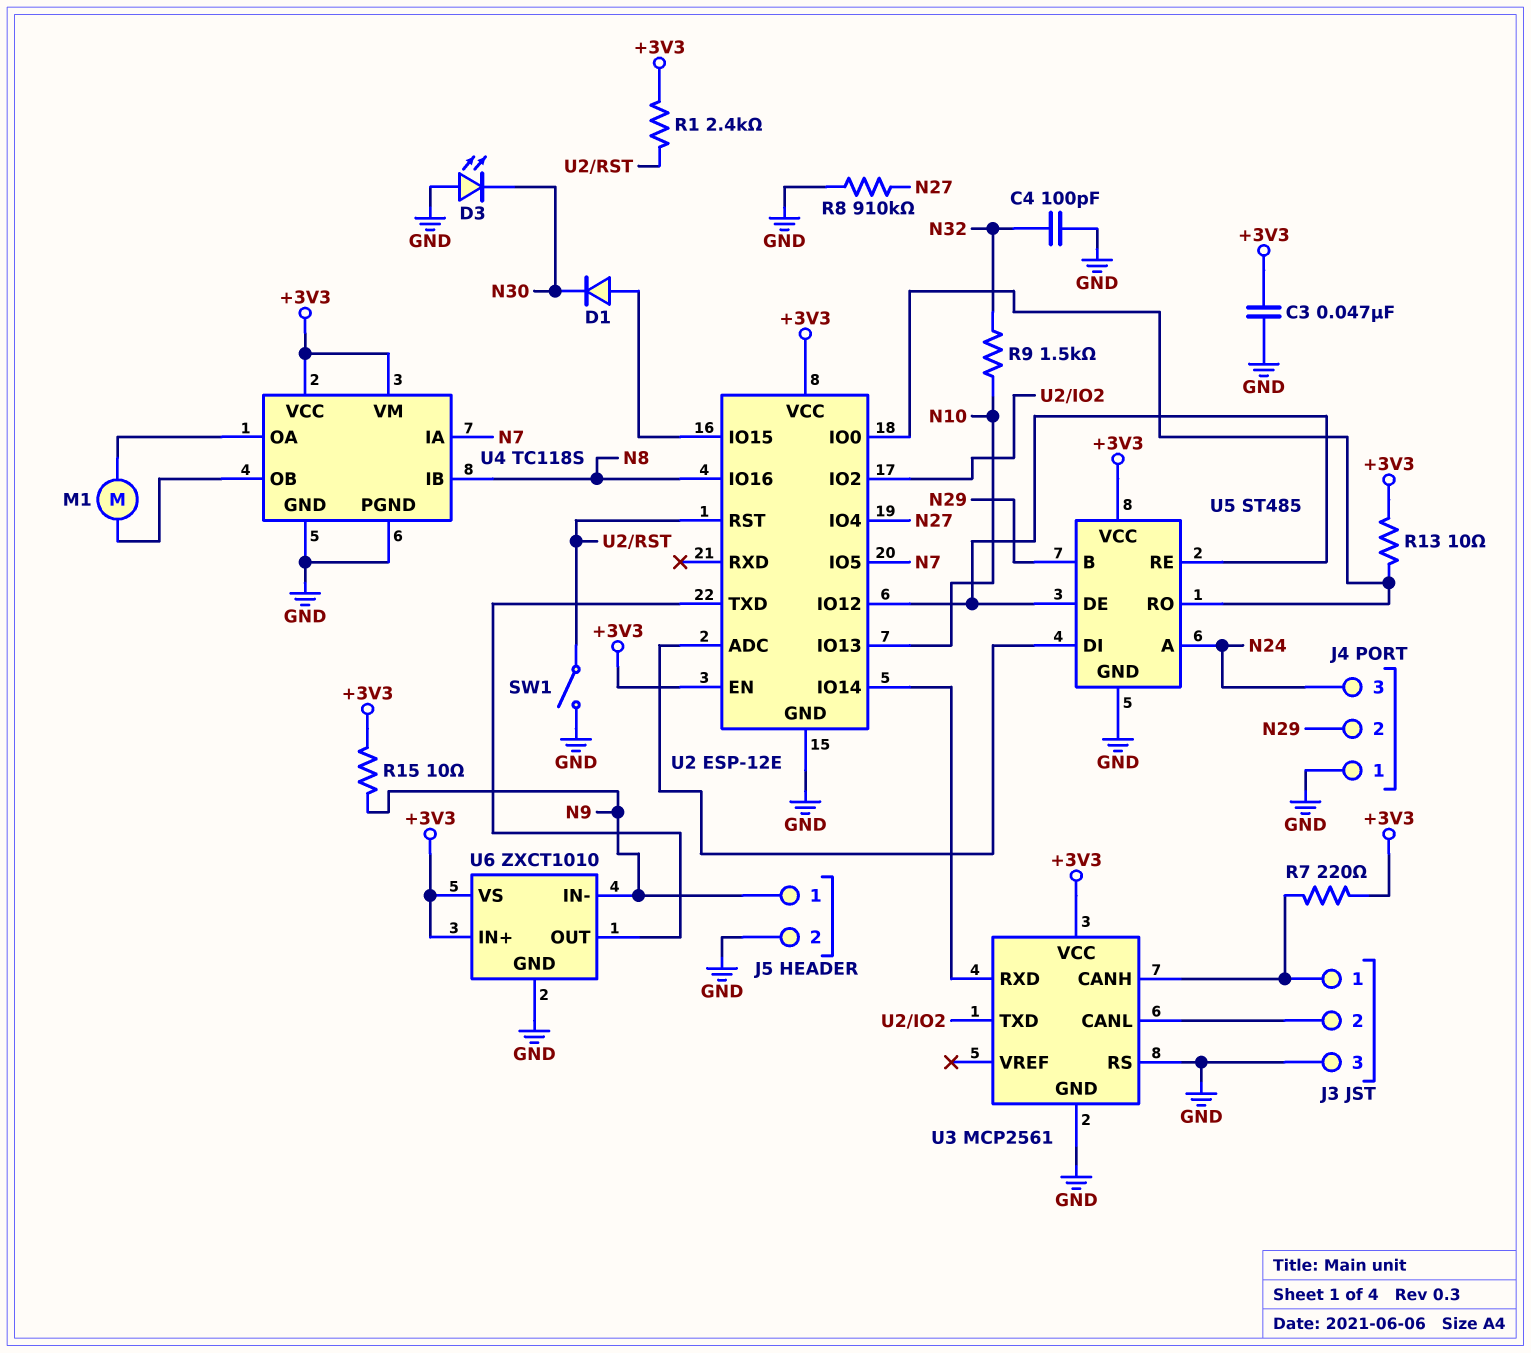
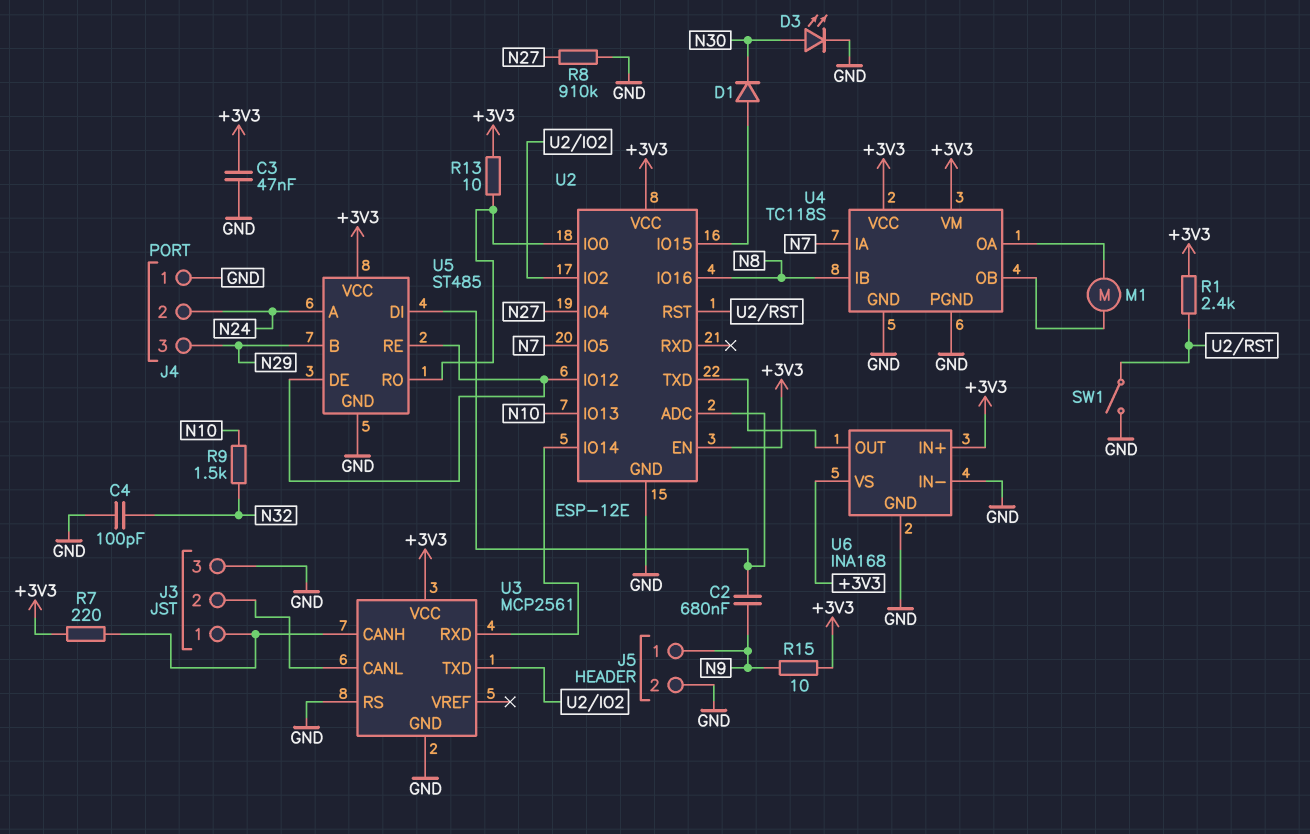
C2: none -> 680nF (N9, U2/ADC)
D3: LED (A GND, K N30) -> LED (A N30, K GND)
J4 pin 2: N29 -> N24
J4 pin 3: N24 -> N29
U6: ZXCT1010 -> INA168
U6 pin IN-: N9 -> GND

